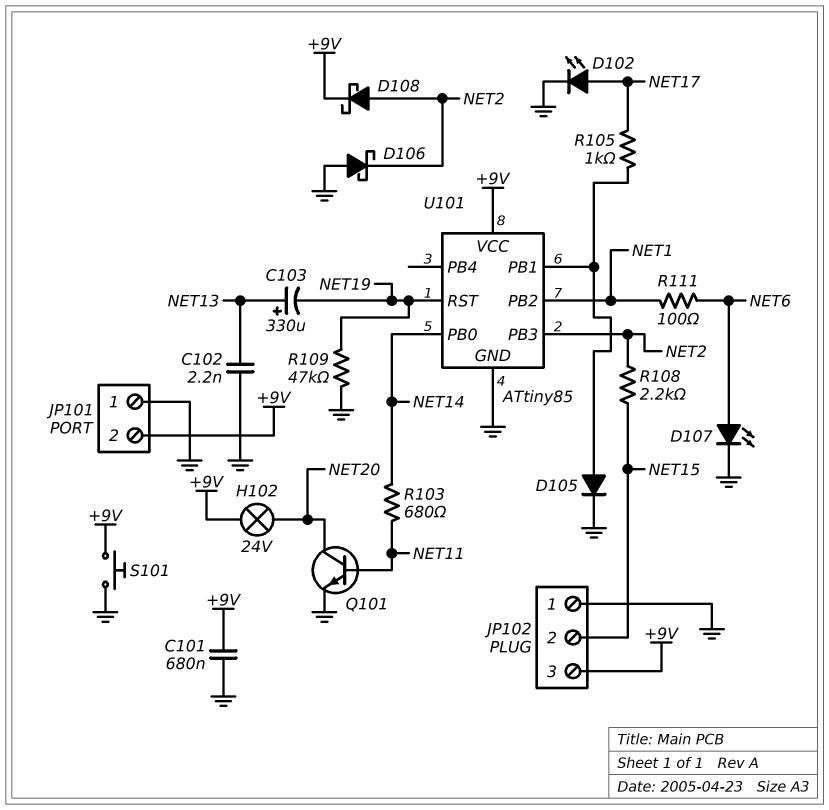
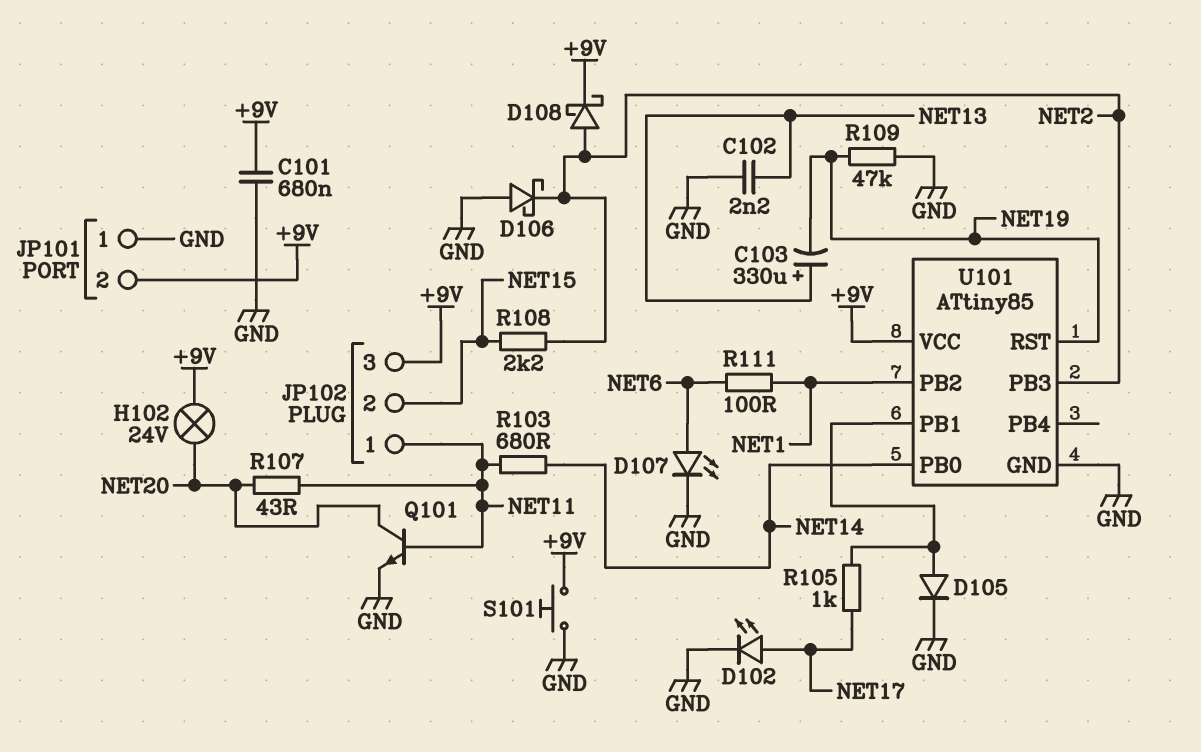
JP102 pin 1: GND -> NET11
R107: none -> 43 (NET11, NET20)

